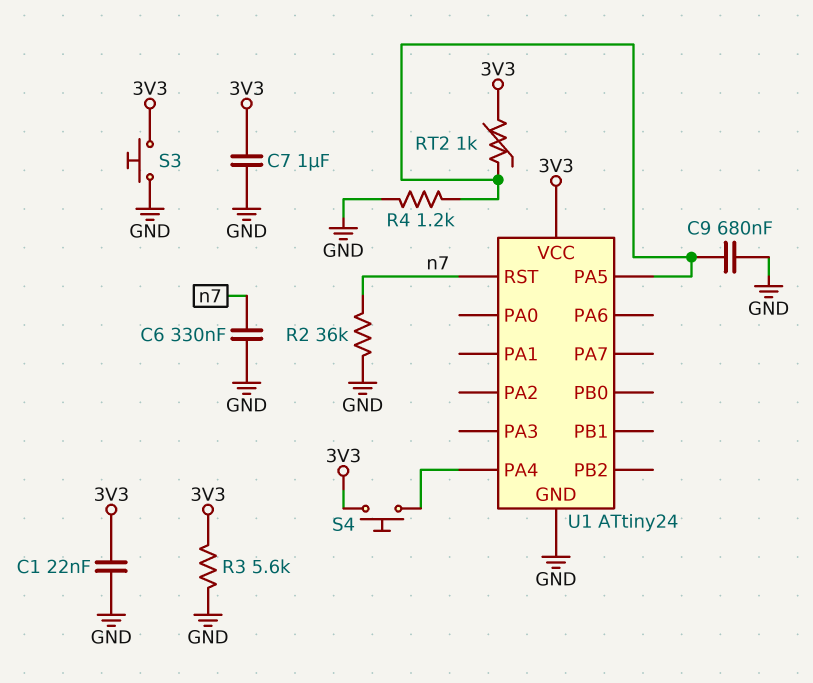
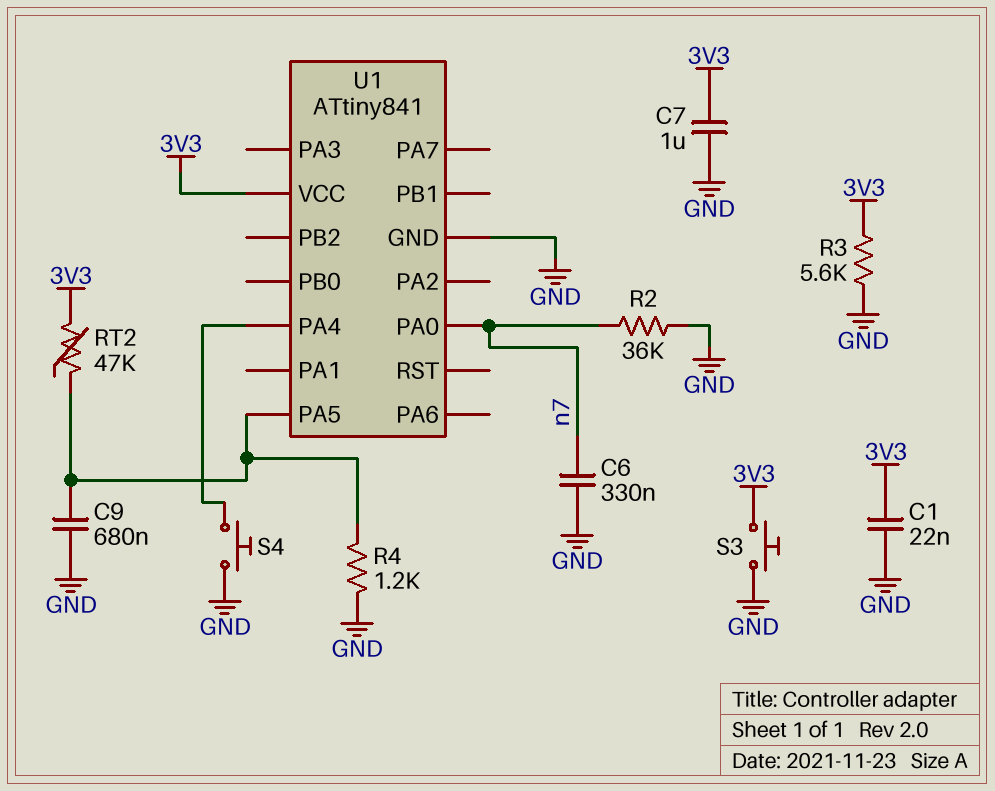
RT2: 1k (3V3, U1/PA5) -> 47k (3V3, U1/PA5)
S4: button (3V3, U1/PA4) -> button (GND, U1/PA4)
U1: ATtiny24 -> ATtiny841
U1 pin PA0: none -> n7
U1 pin RST: n7 -> none

